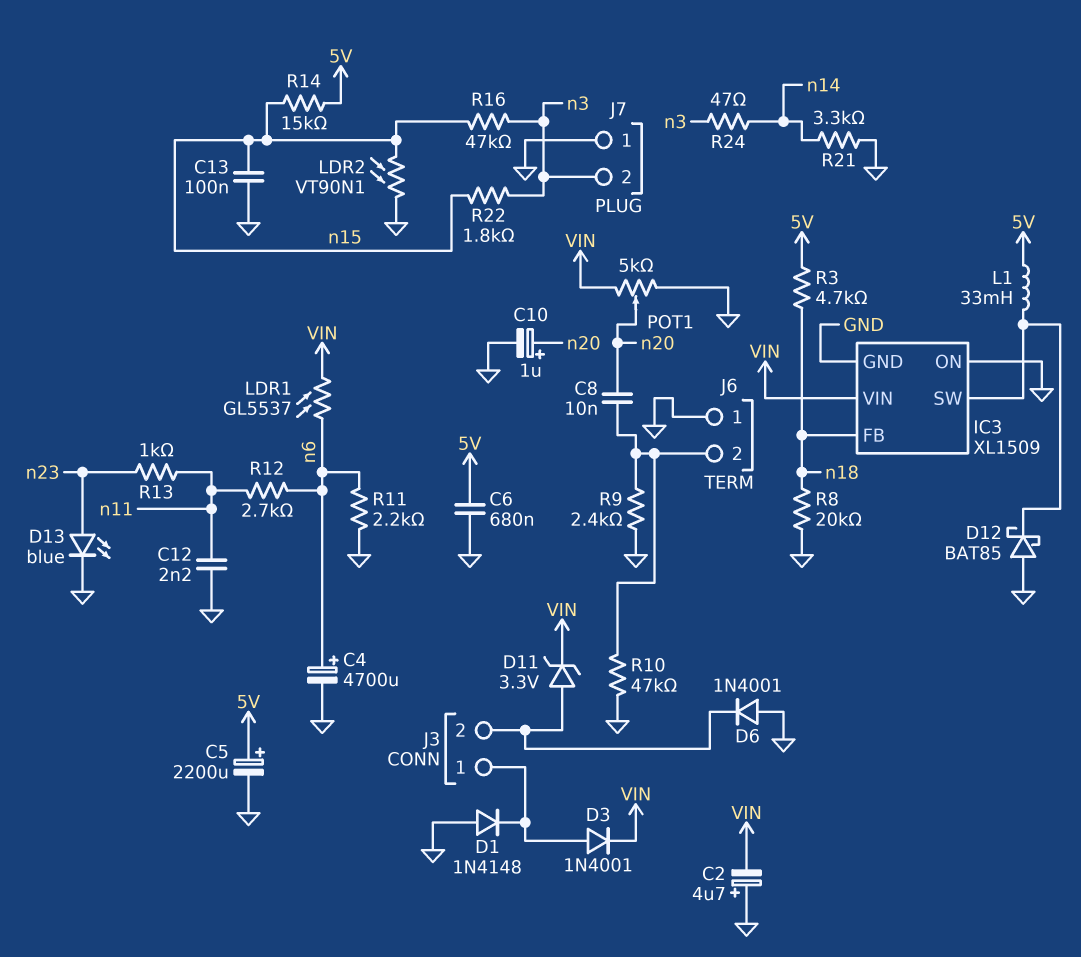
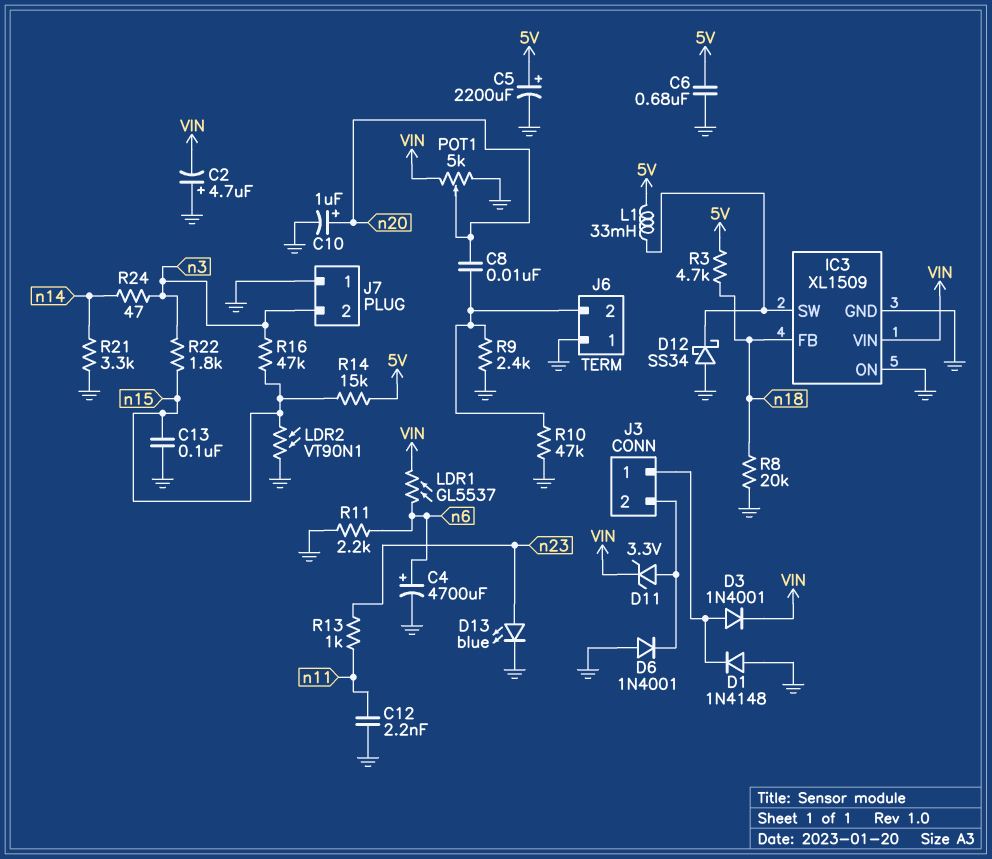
D12: schottky BAT85 (A GND, K IC3/SW) -> schottky SS34 (A GND, K IC3/SW)
R12: 2.7k (n6, n11) -> none

